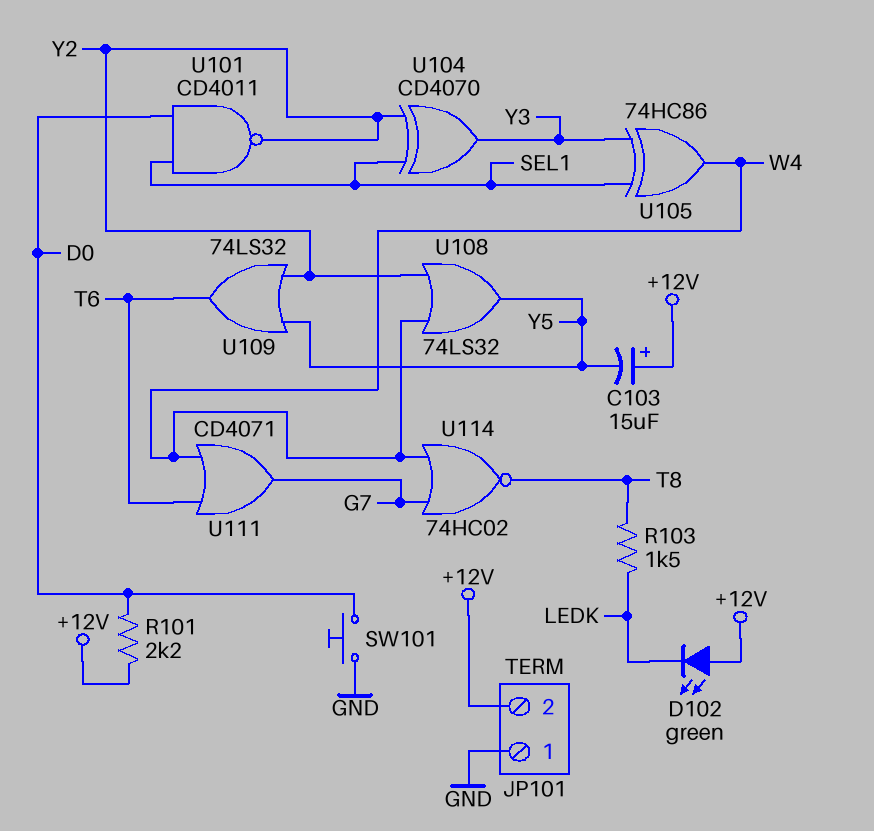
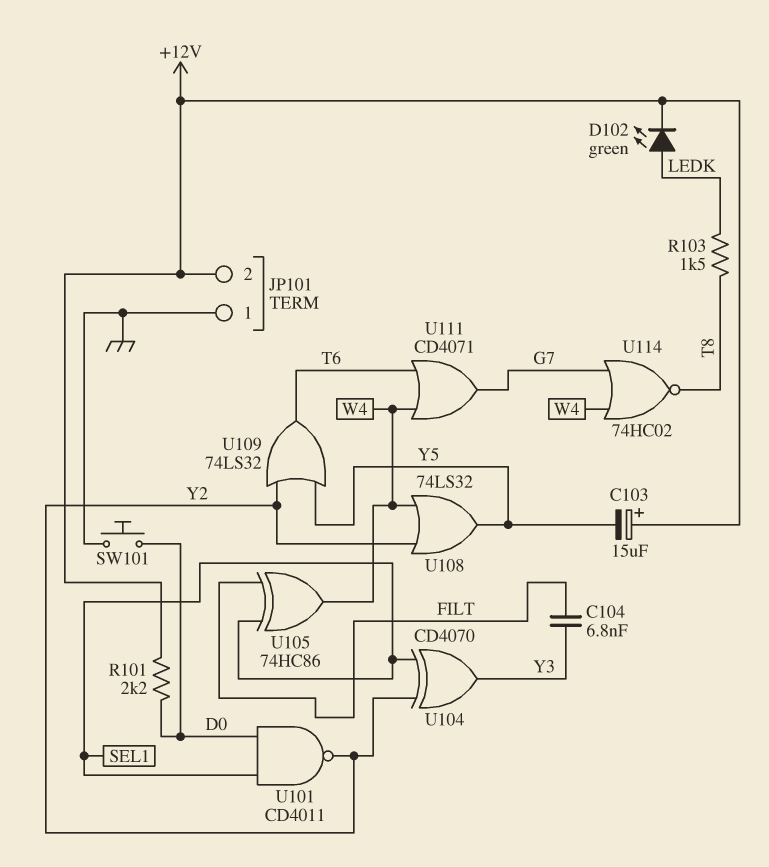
C104: none -> 6.8nF (FILT, Y3)
D102: LED green (A +12V, K LEDK) -> LED green (A LEDK, K +12V)
U105: XOR 74HC86 (in SEL1, in Y3, out W4) -> XOR 74HC86 (in FILT, in SEL1, out W4)

